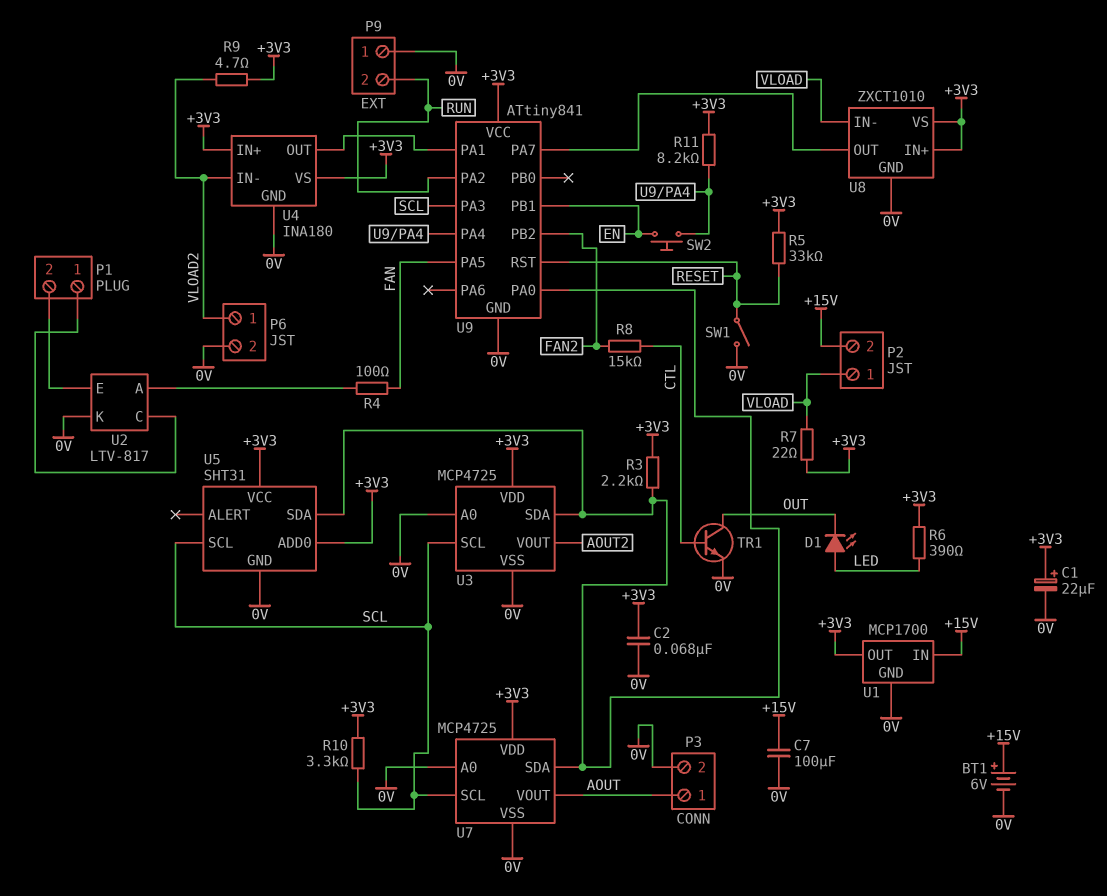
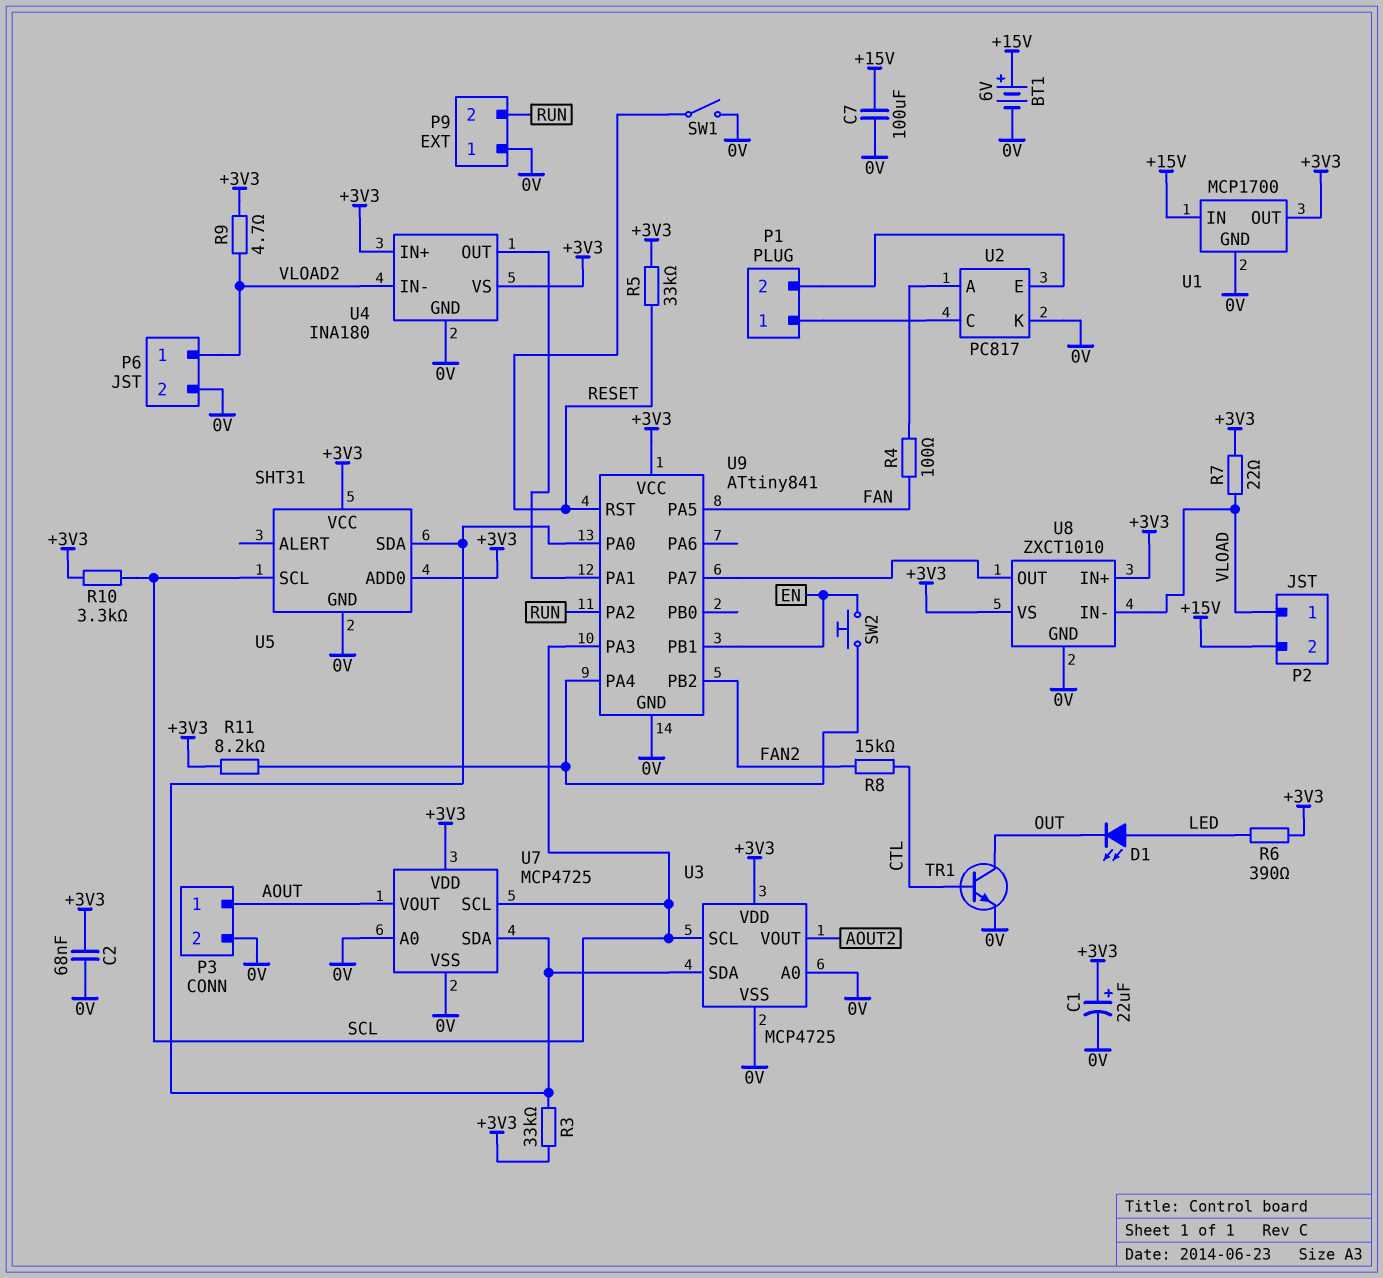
R3: 2.2k (+3V3, U3/SDA) -> 33k (+3V3, U3/SDA)
U2: LTV-817 -> PC817

